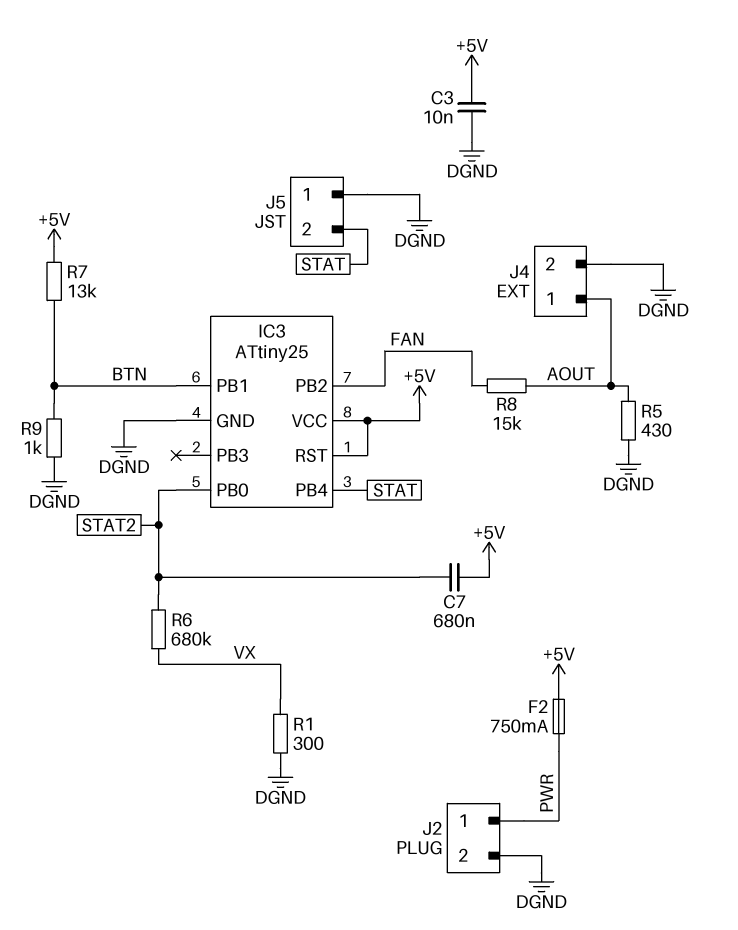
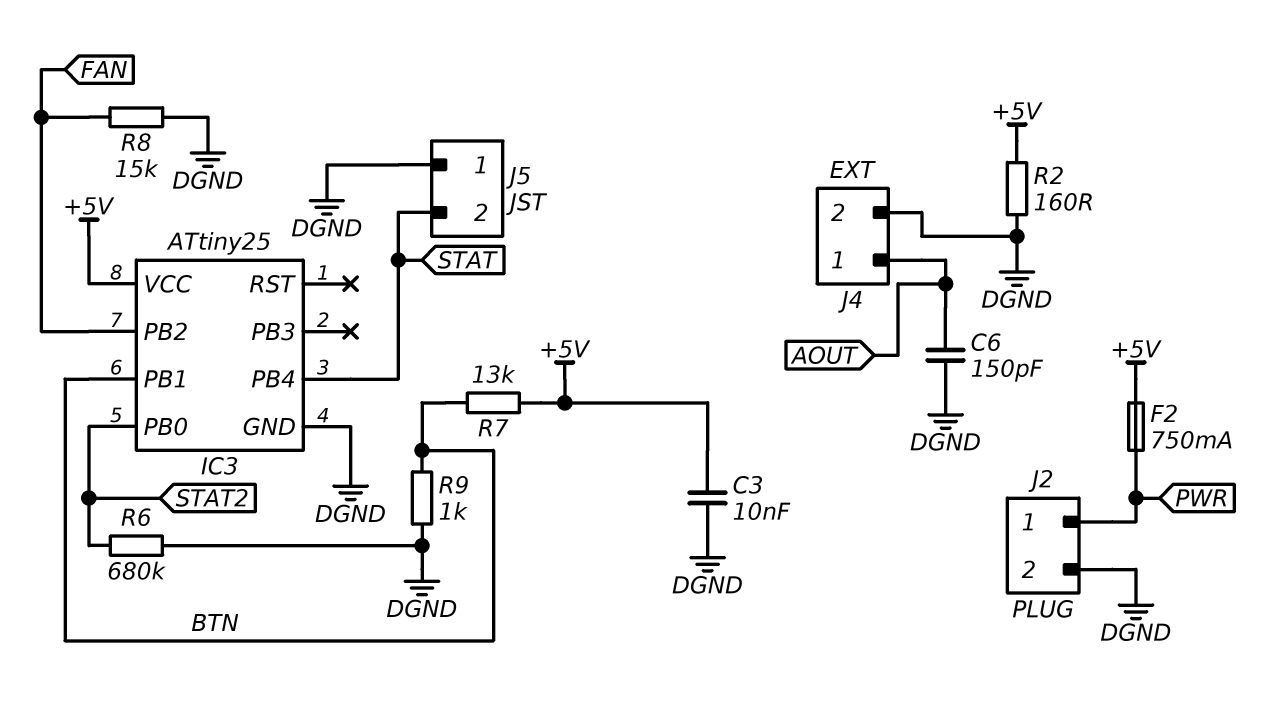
C6: none -> 150pF (AOUT, DGND)
C7: 680nF (+5V, STAT2) -> none
IC3 pin RST: +5V -> none
R1: 300 (DGND, VX) -> none
R2: none -> 160 (+5V, DGND)
R5: 430 (AOUT, DGND) -> none
R6: 680k (STAT2, VX) -> 680k (DGND, STAT2)
R8: 15k (AOUT, FAN) -> 15k (DGND, FAN)

